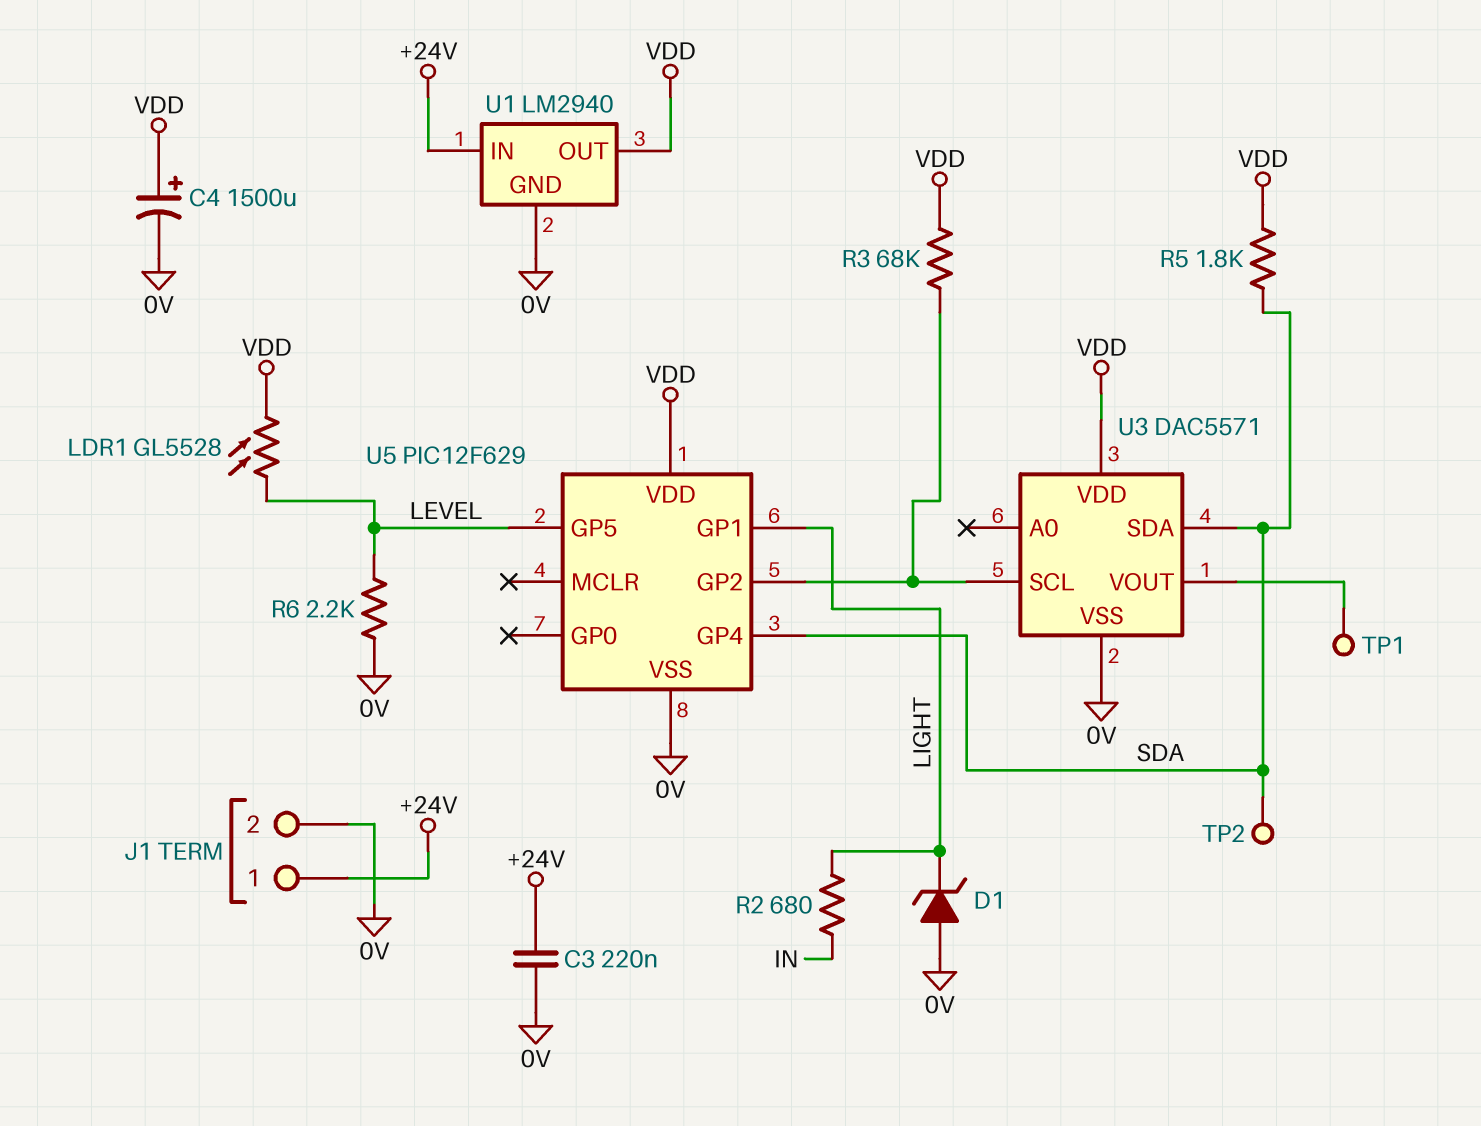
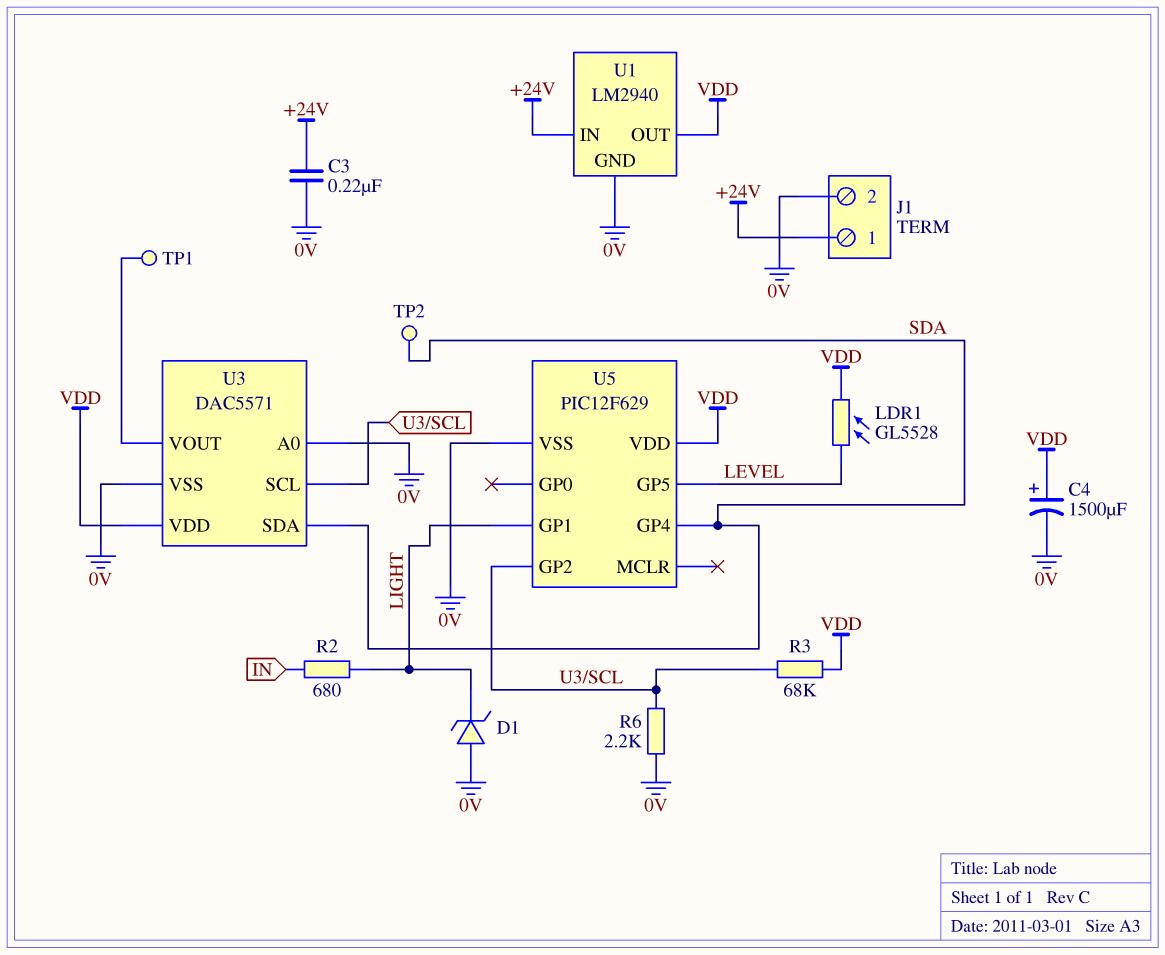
R5: 1.8k (SDA, VDD) -> none
R6: 2.2k (0V, LEVEL) -> 2.2k (0V, U3/SCL)
U3 pin A0: none -> 0V

